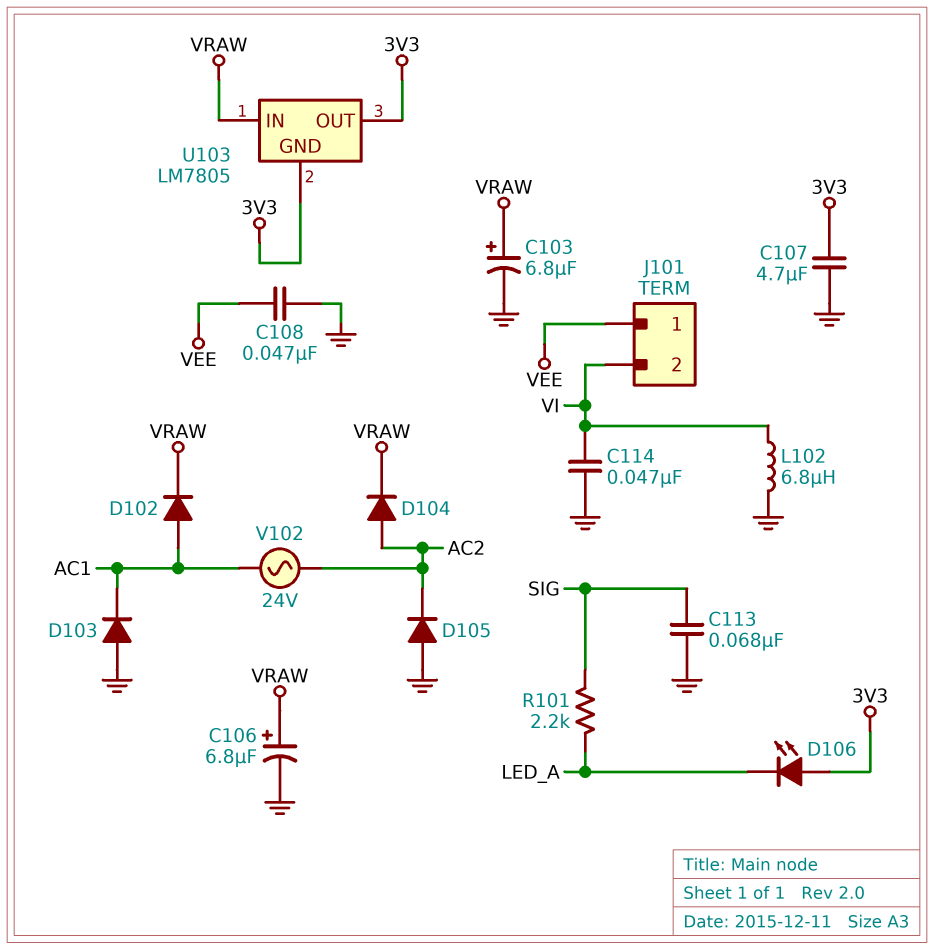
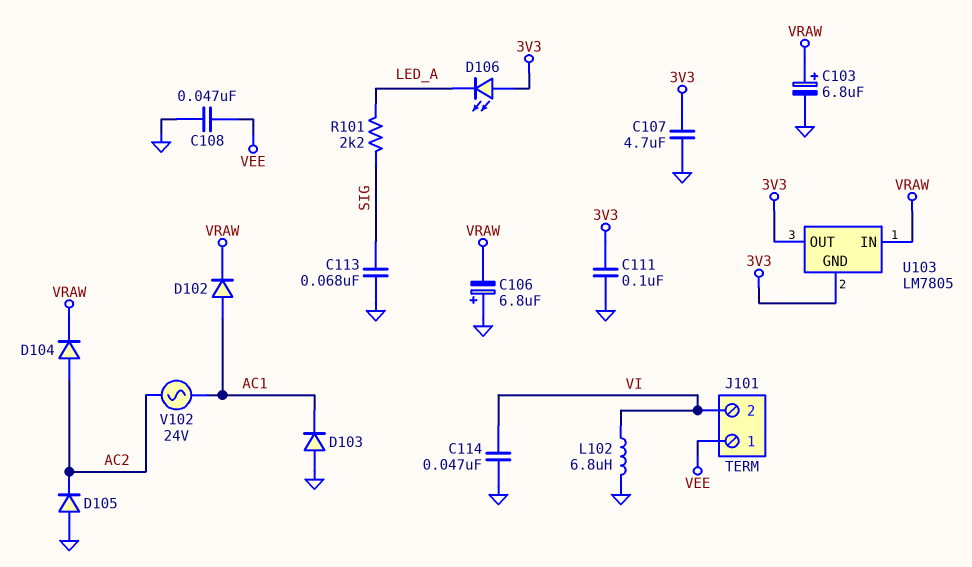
C106: 6.8uF (plus VRAW, minus GND) -> 6.8uF (plus GND, minus VRAW)
C111: none -> 100nF (3V3, GND)

